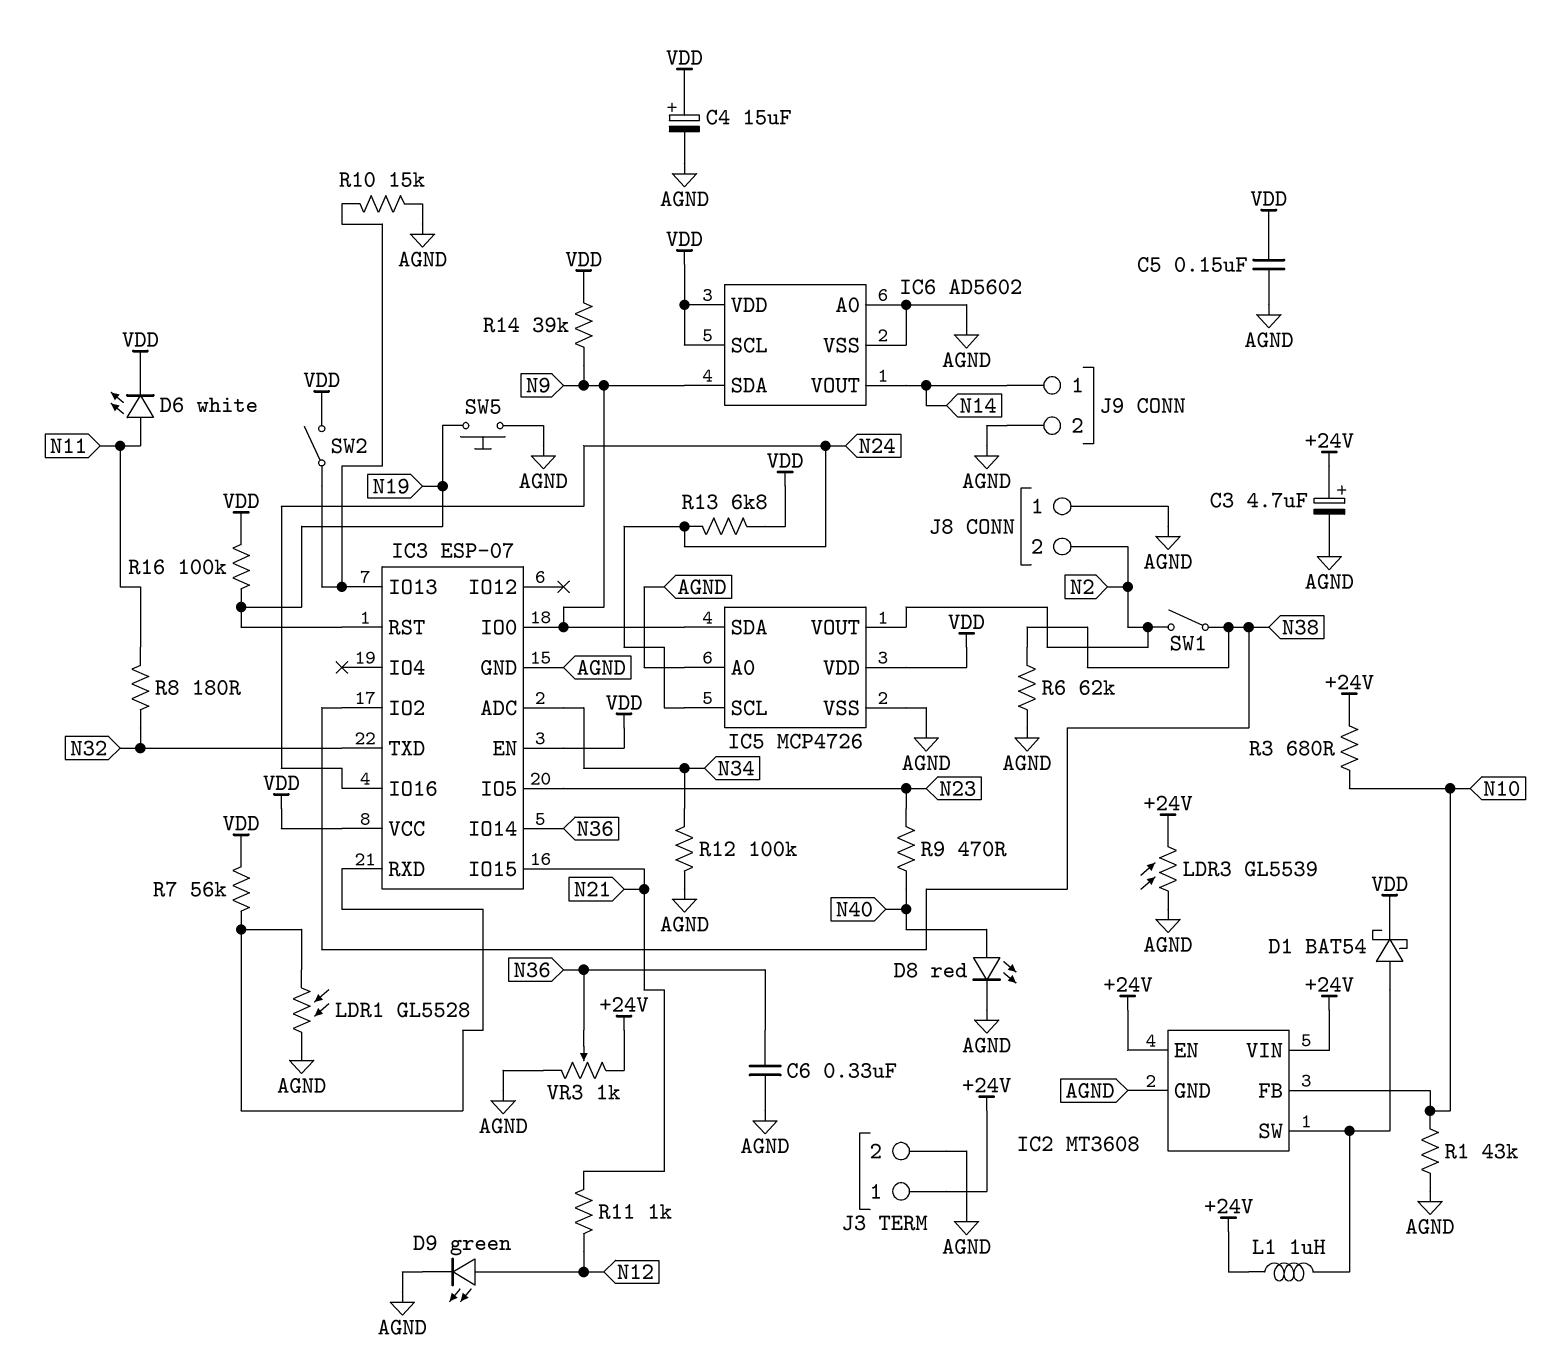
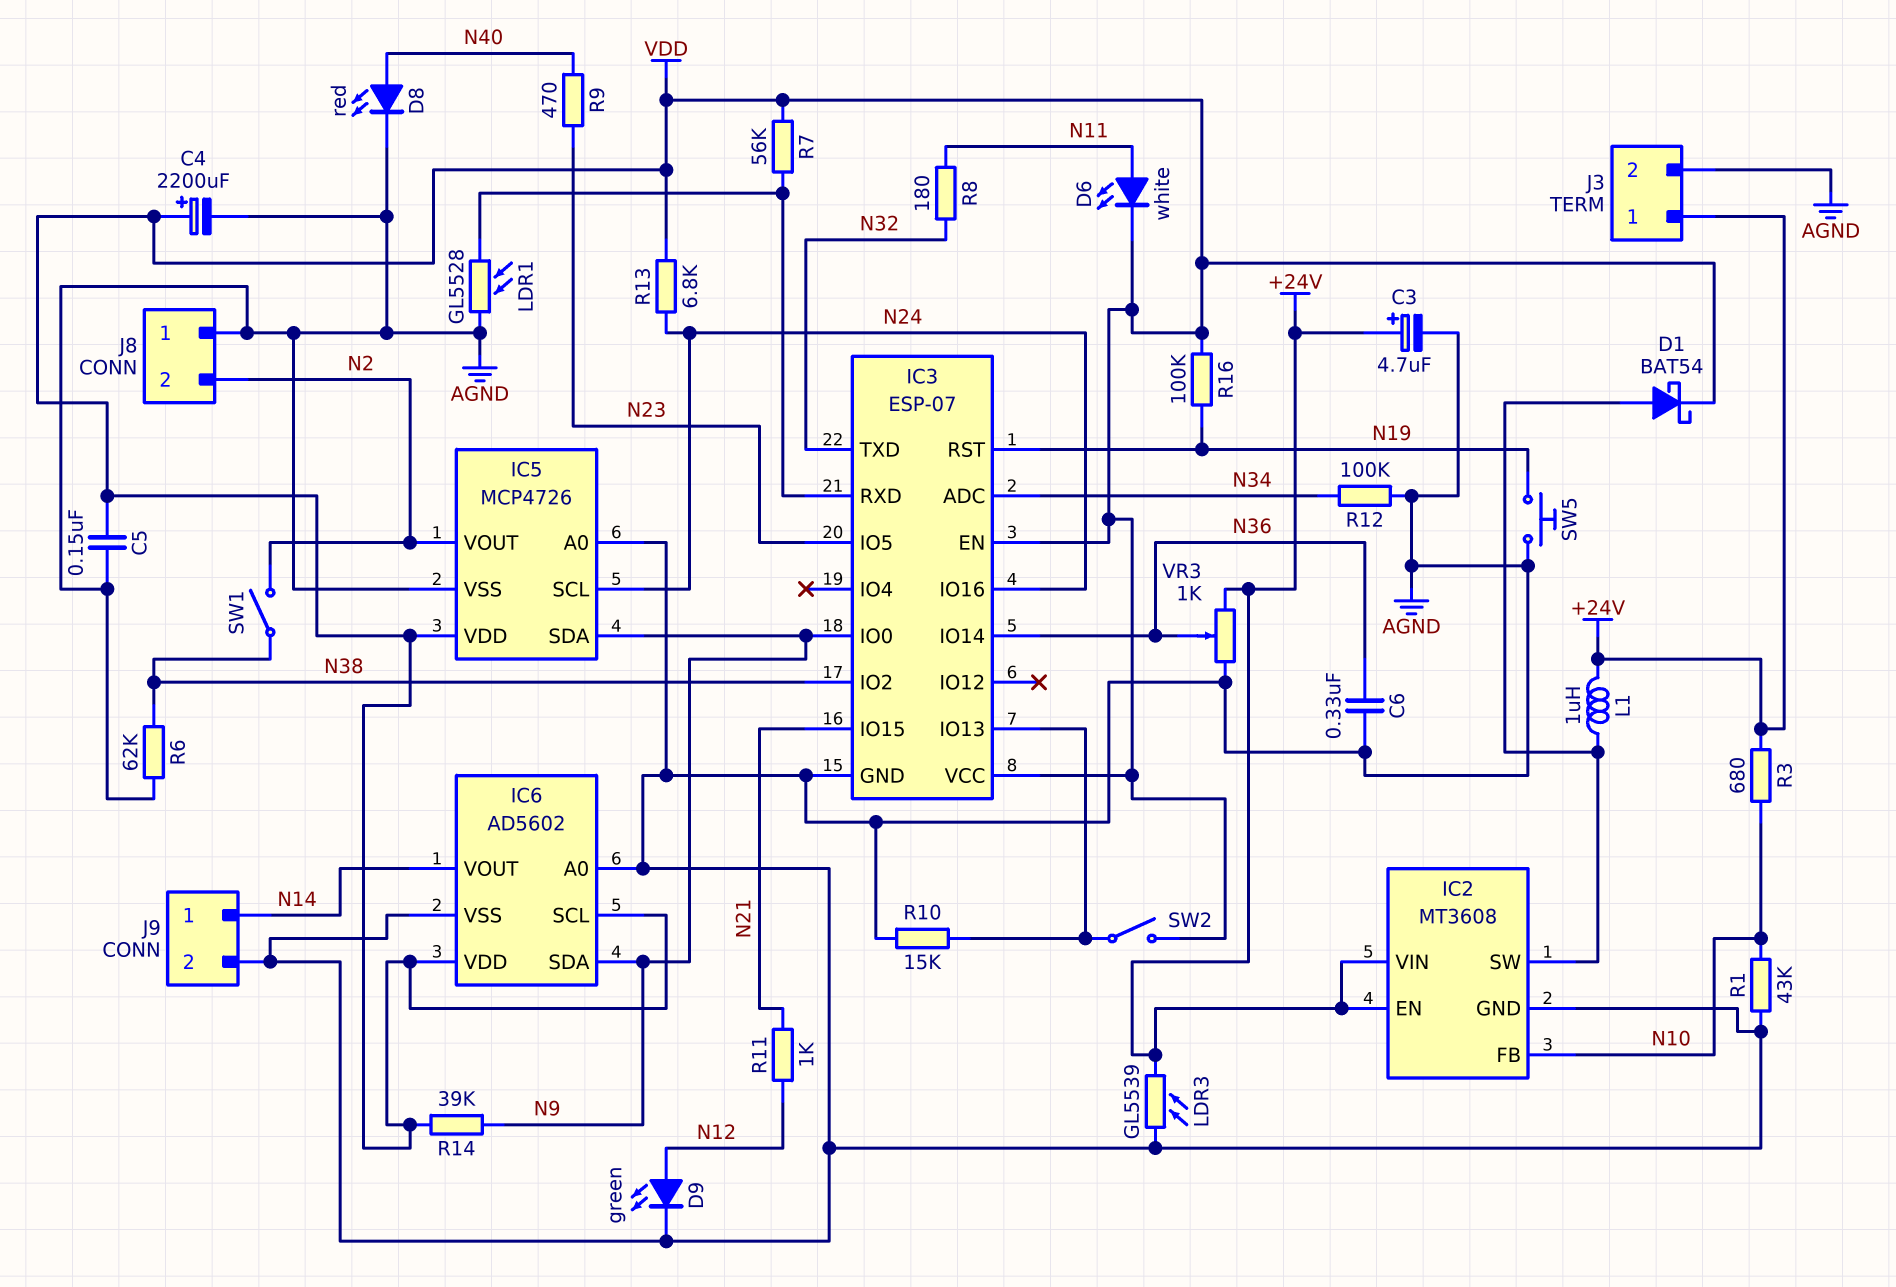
C4: 15uF (plus VDD, minus AGND) -> 2200uF (plus VDD, minus AGND)

